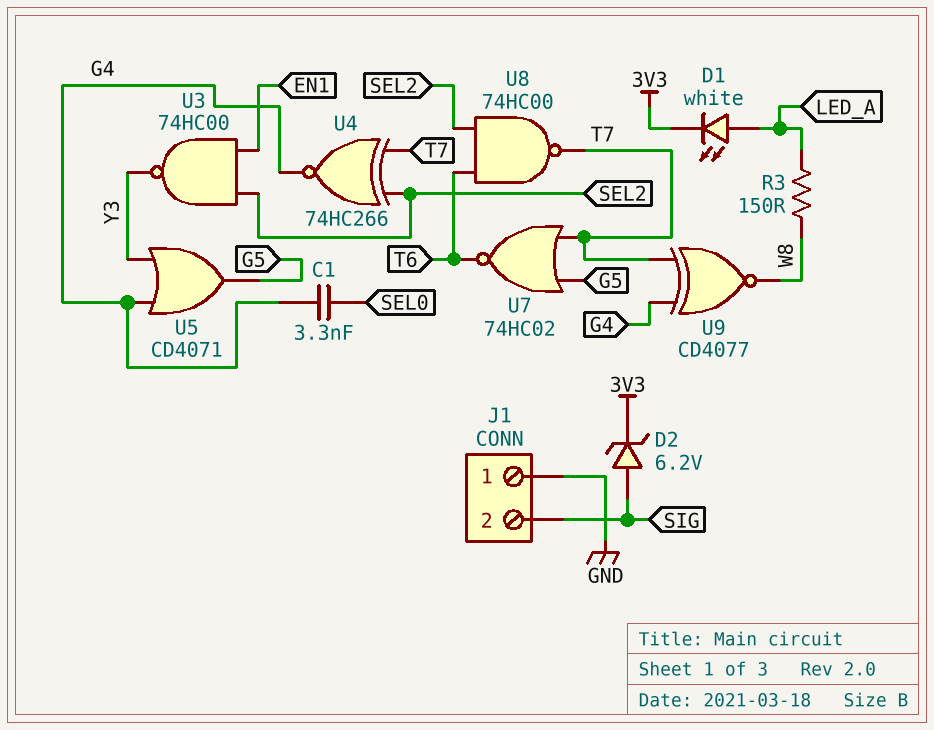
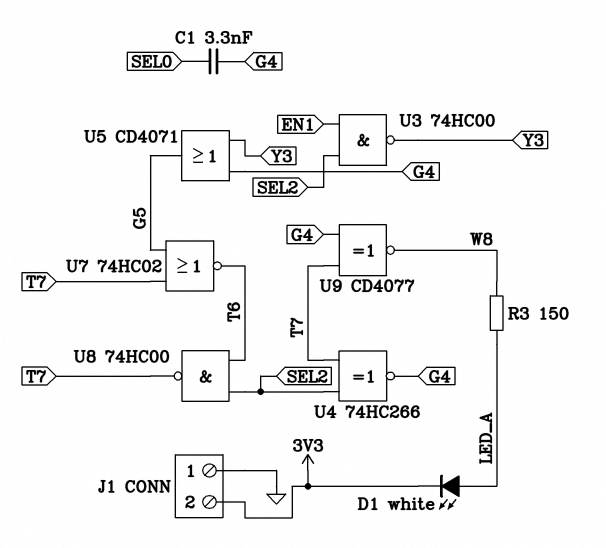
D2: zener 6.2V (A SIG, K 3V3) -> none
J1 pin 2: SIG -> 3V3

